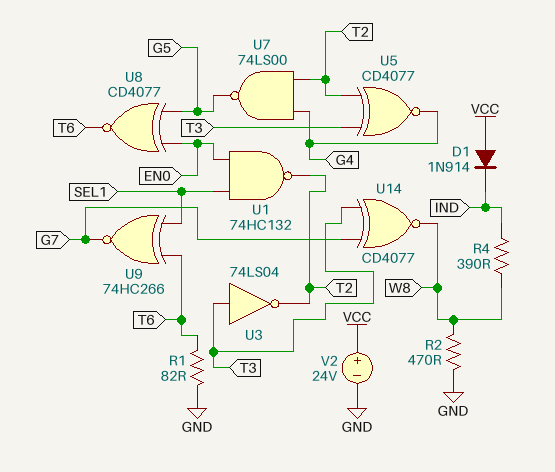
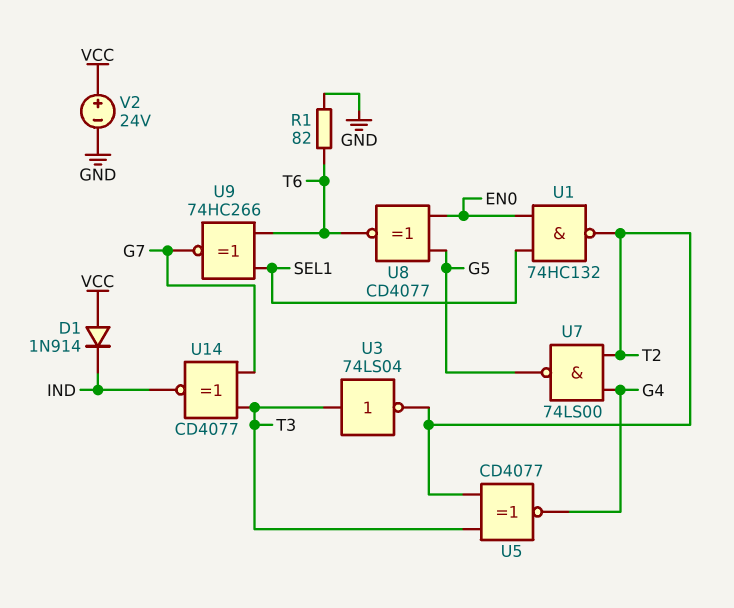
R2: 470 (GND, W8) -> none
R4: 390 (IND, W8) -> none
U14: XNOR CD4077 (in G7, in T3, out W8) -> XNOR CD4077 (in G7, in T3, out IND)

